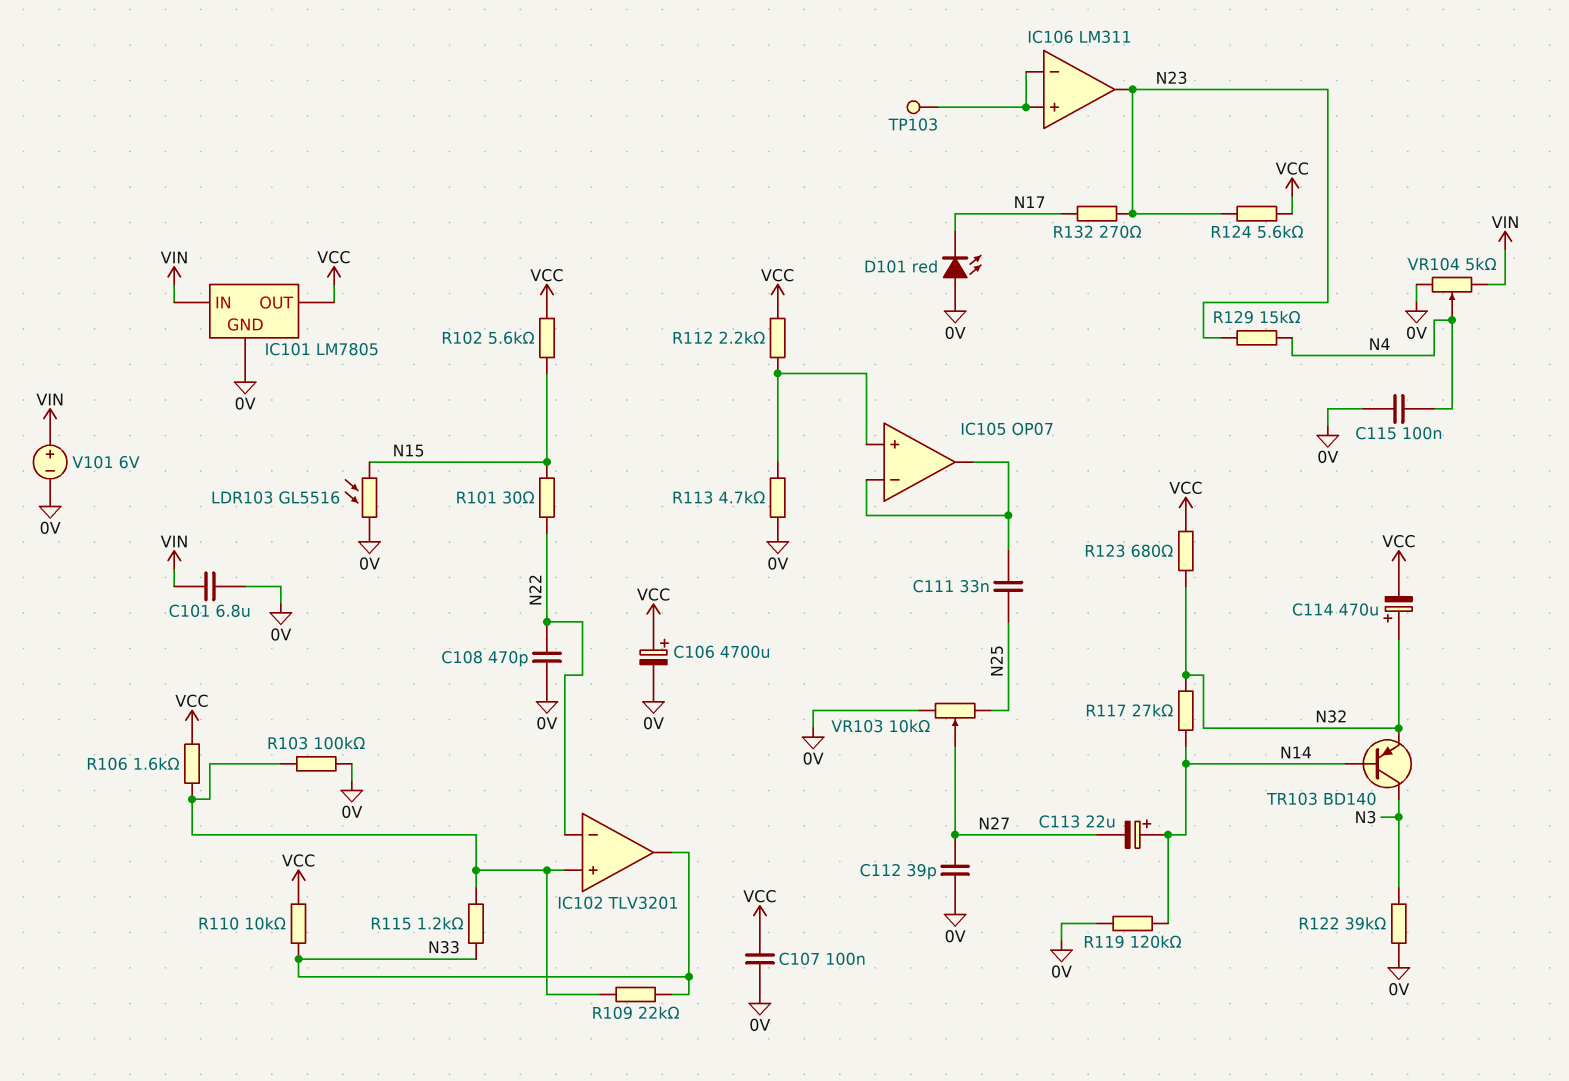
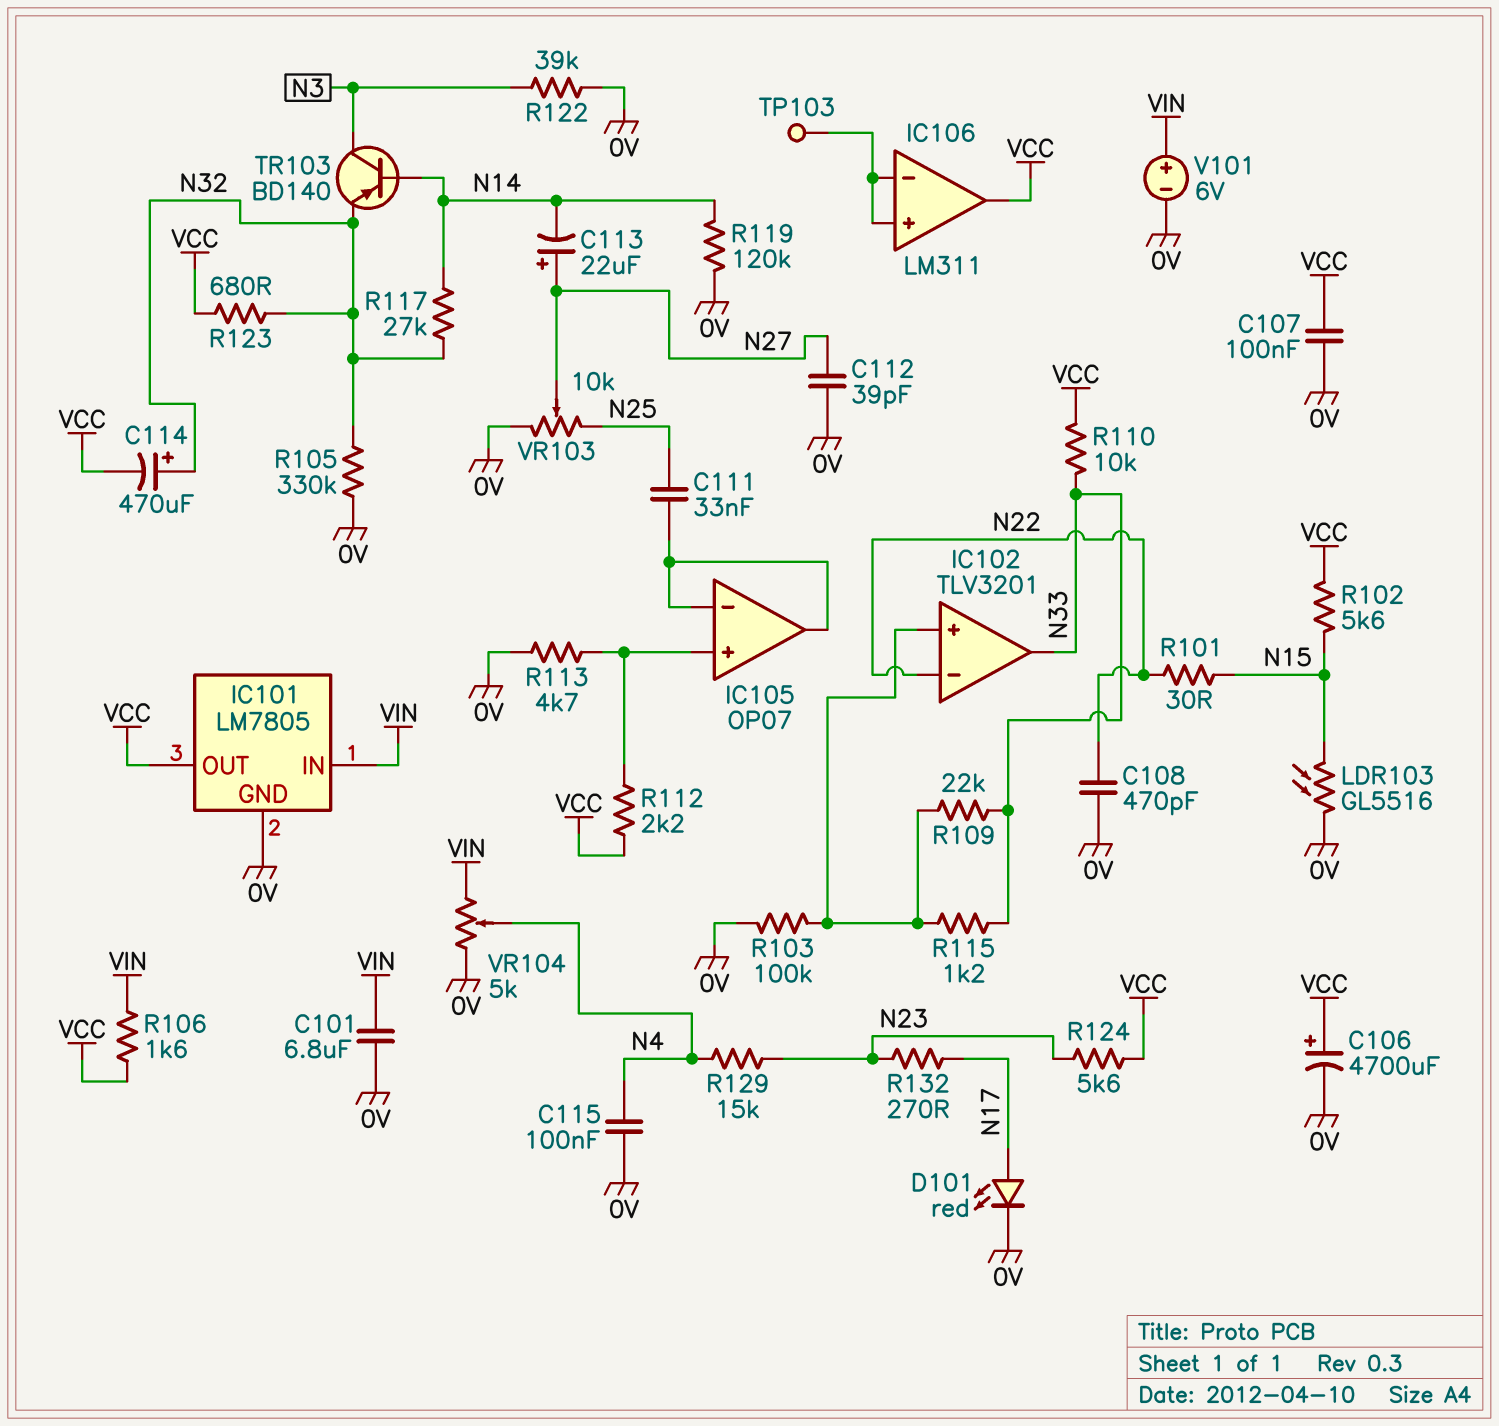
C113: 22uF (plus N14, minus N27) -> 22uF (plus N27, minus N14)
D101: LED red (A 0V, K N17) -> LED red (A N17, K 0V)
IC106 pin out: N23 -> VCC
R105: none -> 330k (0V, N32)
R106: 1.6k (IC102/in+, VCC) -> 1.6k (VCC, VIN)

